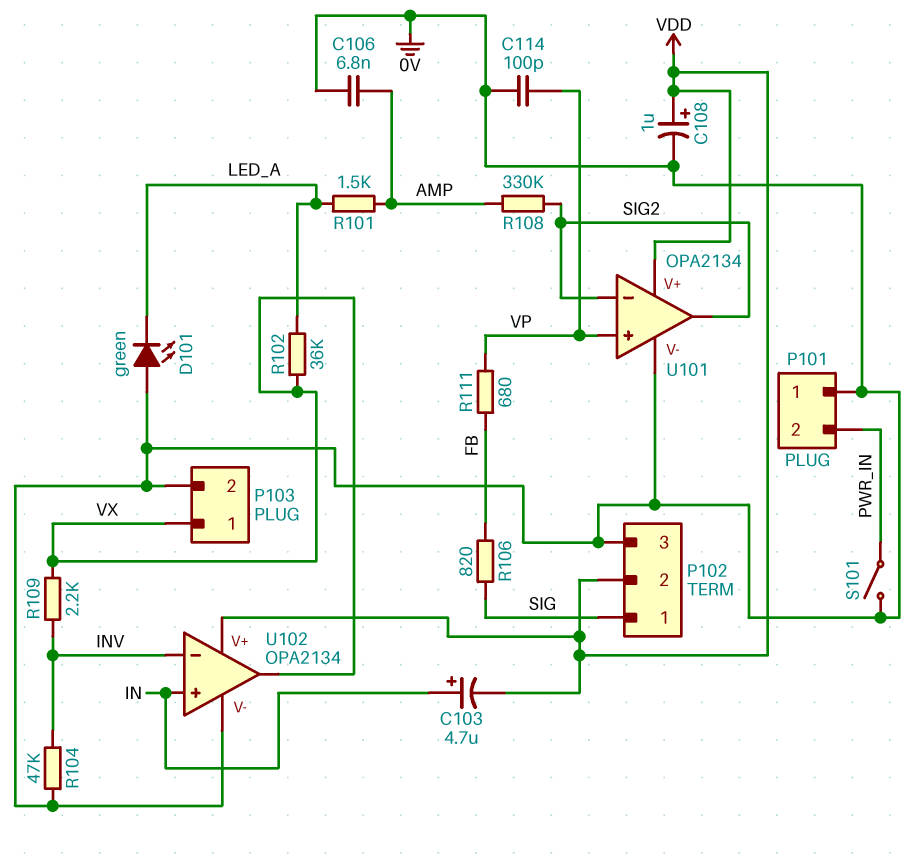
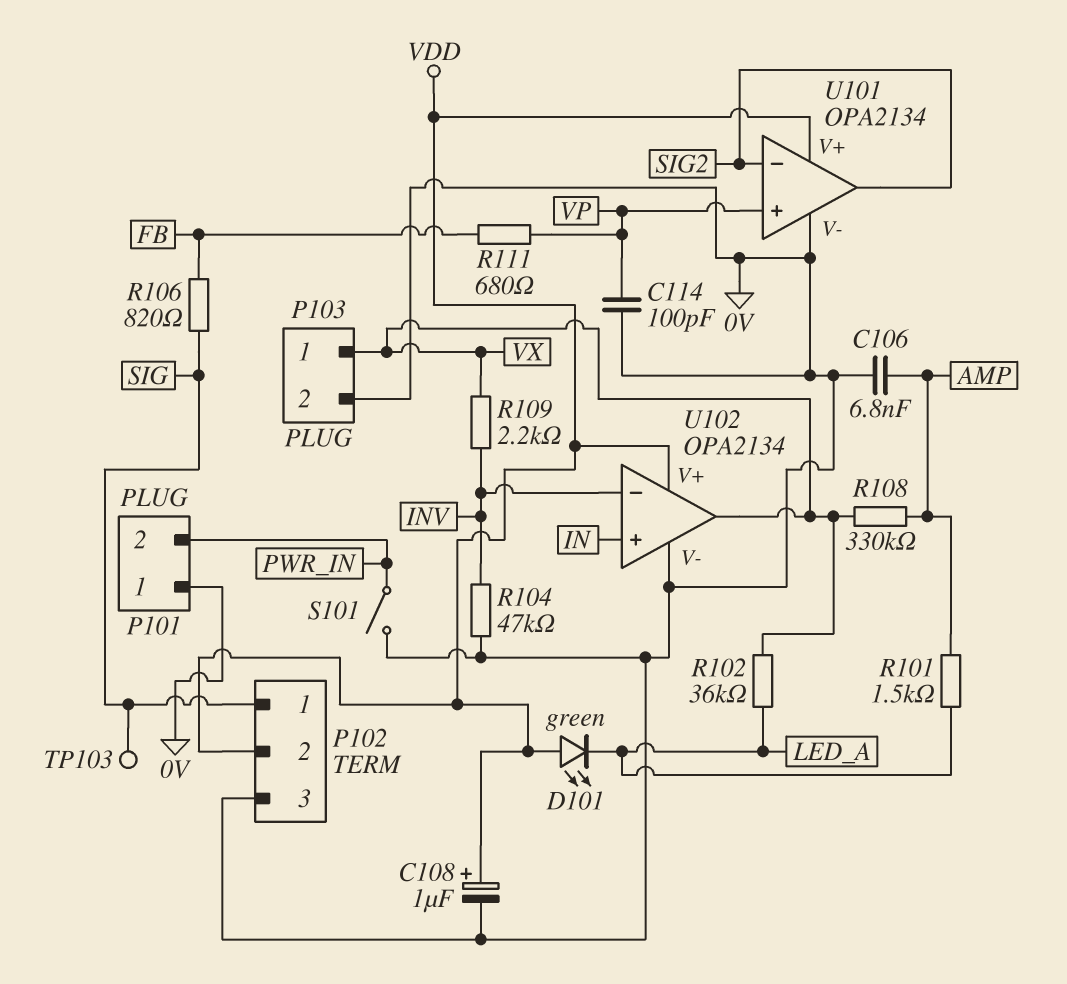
C103: 4.7uF (plus IN, minus VDD) -> none
D101: LED green (A 0V, K LED_A) -> LED green (A VDD, K LED_A)
R108: 330k (AMP, SIG2) -> 330k (AMP, VX)
TP103: none -> test point (SIG)

